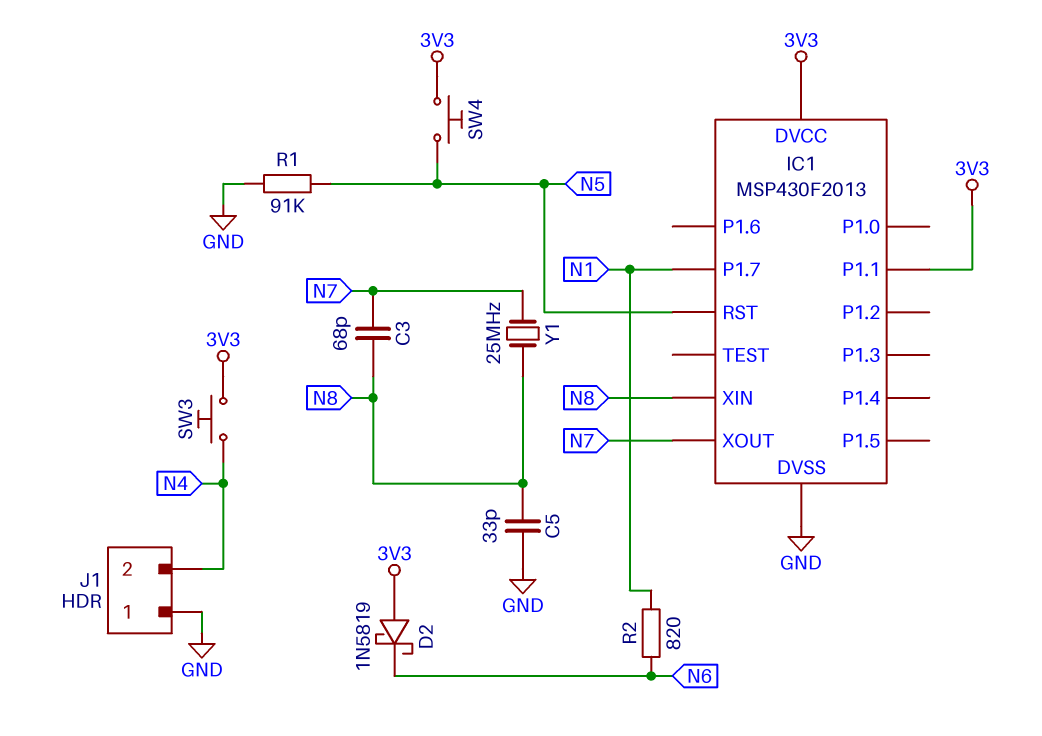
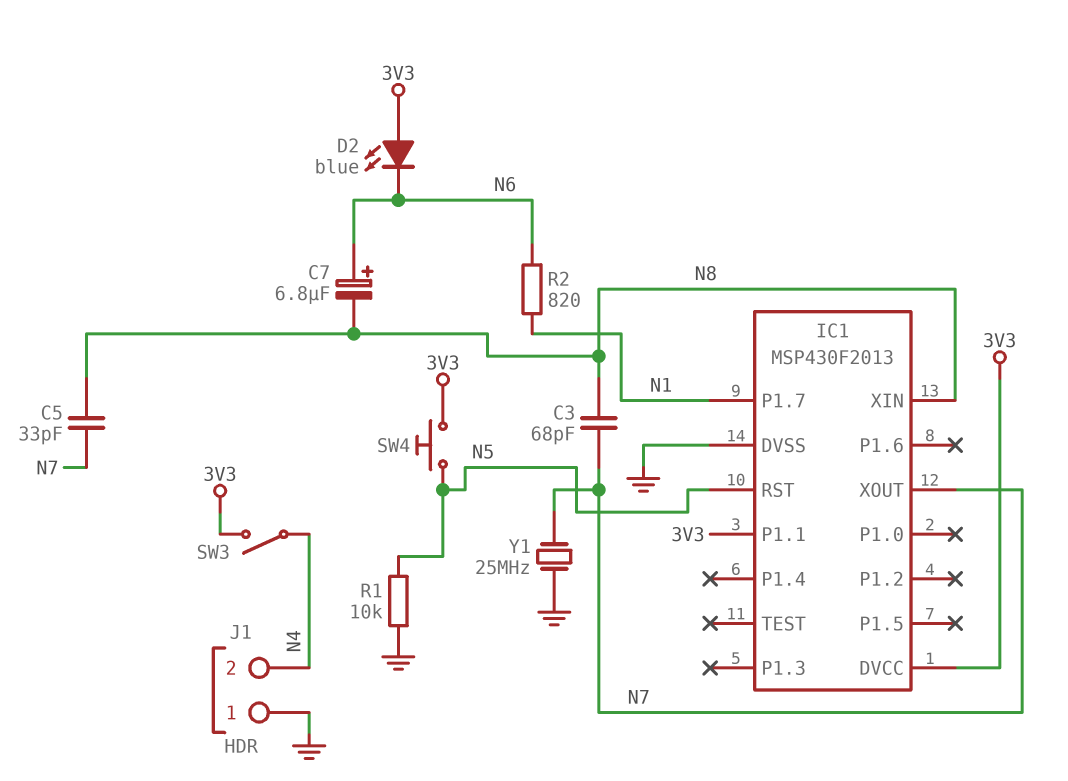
C5: 33pF (GND, N8) -> 33pF (N7, N8)
C7: none -> 6.8uF (plus N6, minus N8)
D2: schottky 1N5819 (A 3V3, K N6) -> LED blue (A 3V3, K N6)
R1: 91k (GND, N5) -> 10k (GND, N5)
SW3: button (3V3, N4) -> switch (3V3, N4)
Y1: 25MHz (N7, N8) -> 25MHz (GND, N7)

